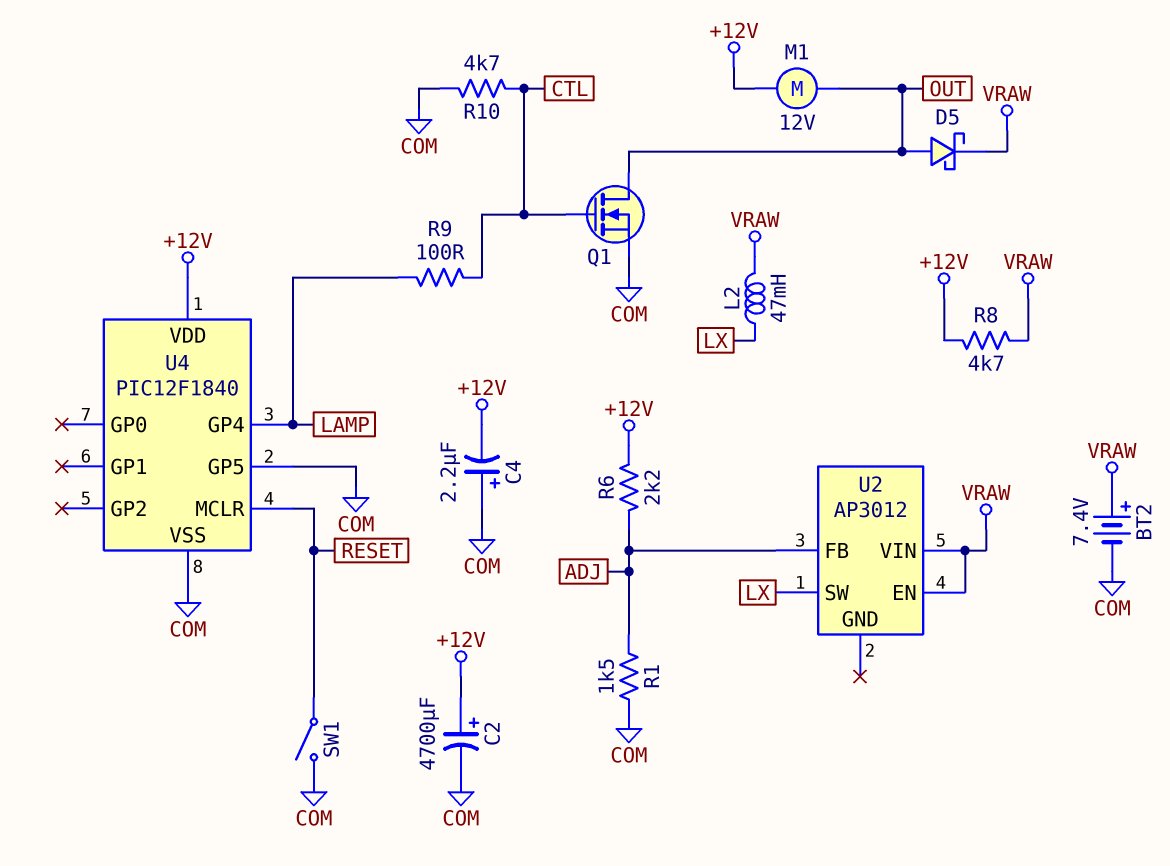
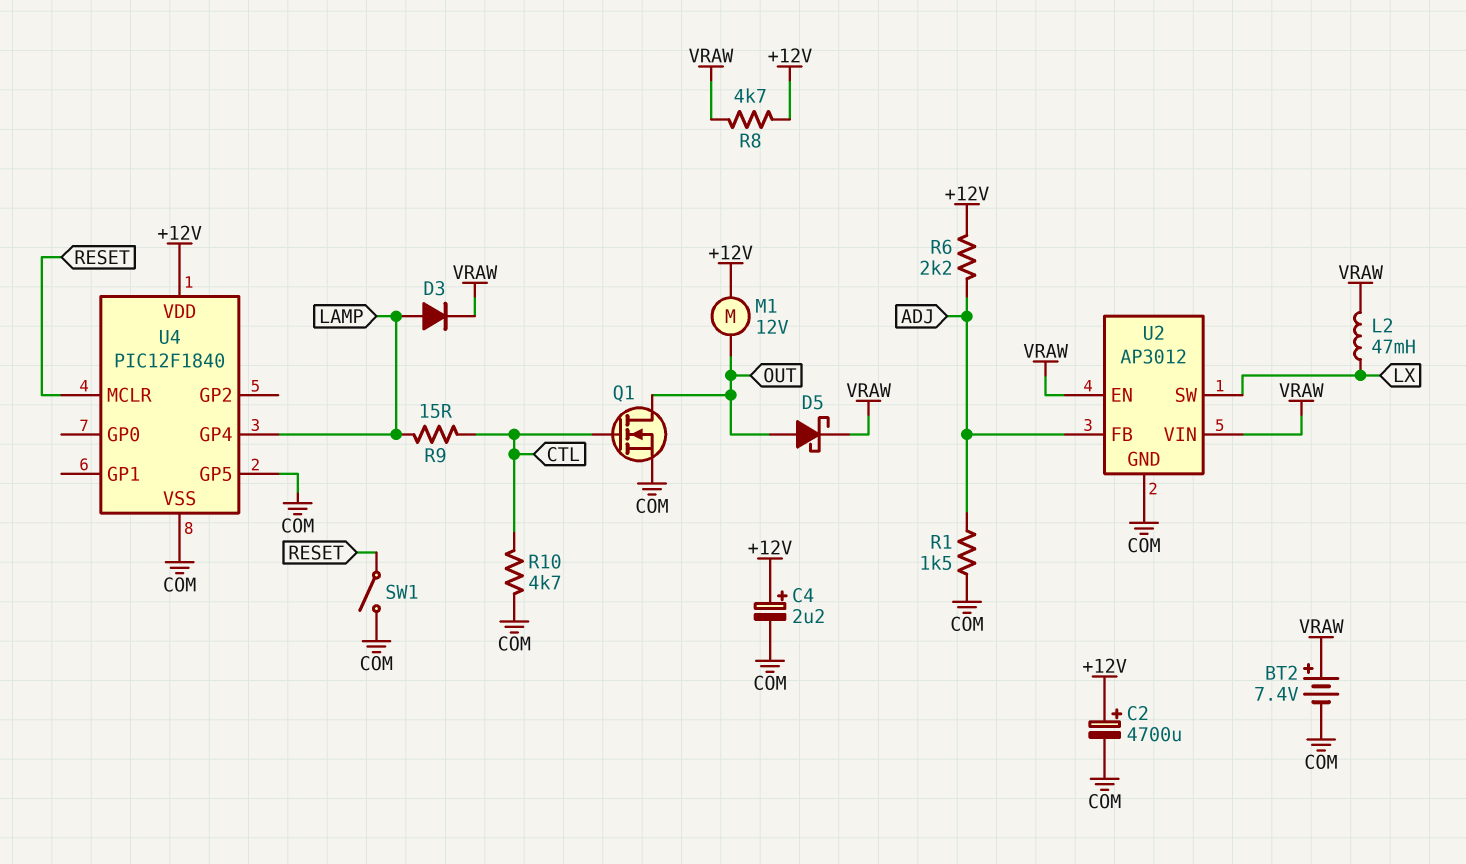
C4: 2.2uF (plus COM, minus +12V) -> 2.2uF (plus +12V, minus COM)
D3: none -> diode (A LAMP, K VRAW)
R9: 100 (CTL, LAMP) -> 15 (CTL, LAMP)
U2 pin GND: none -> COM

